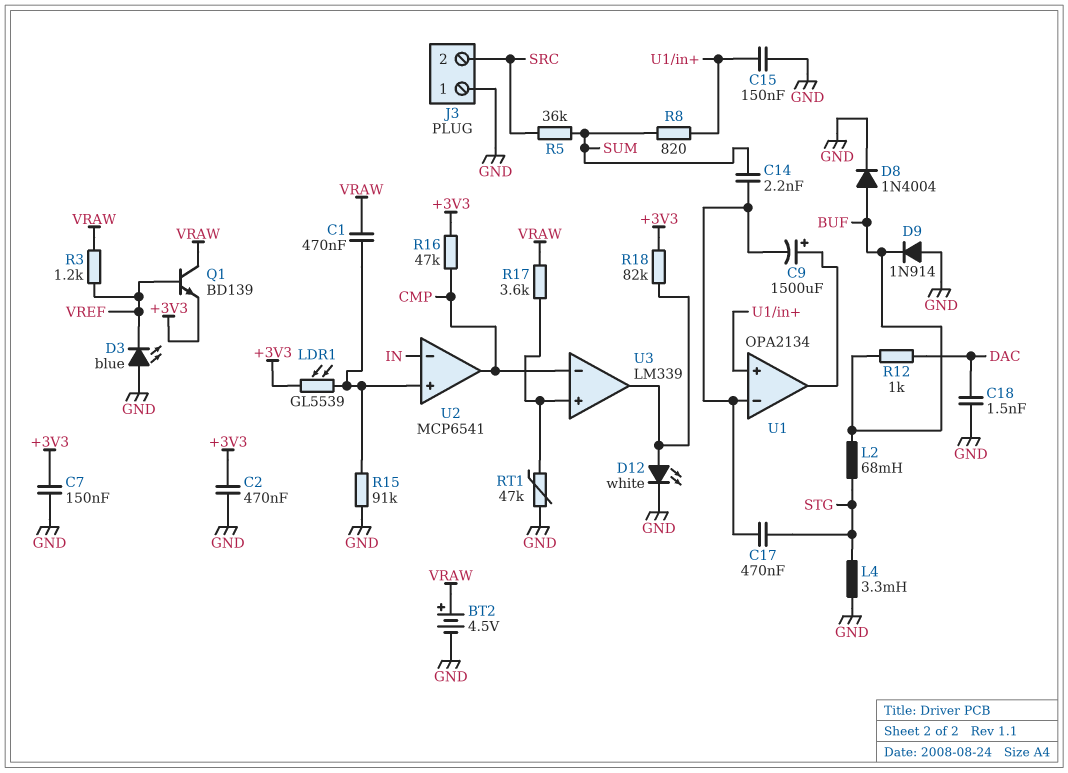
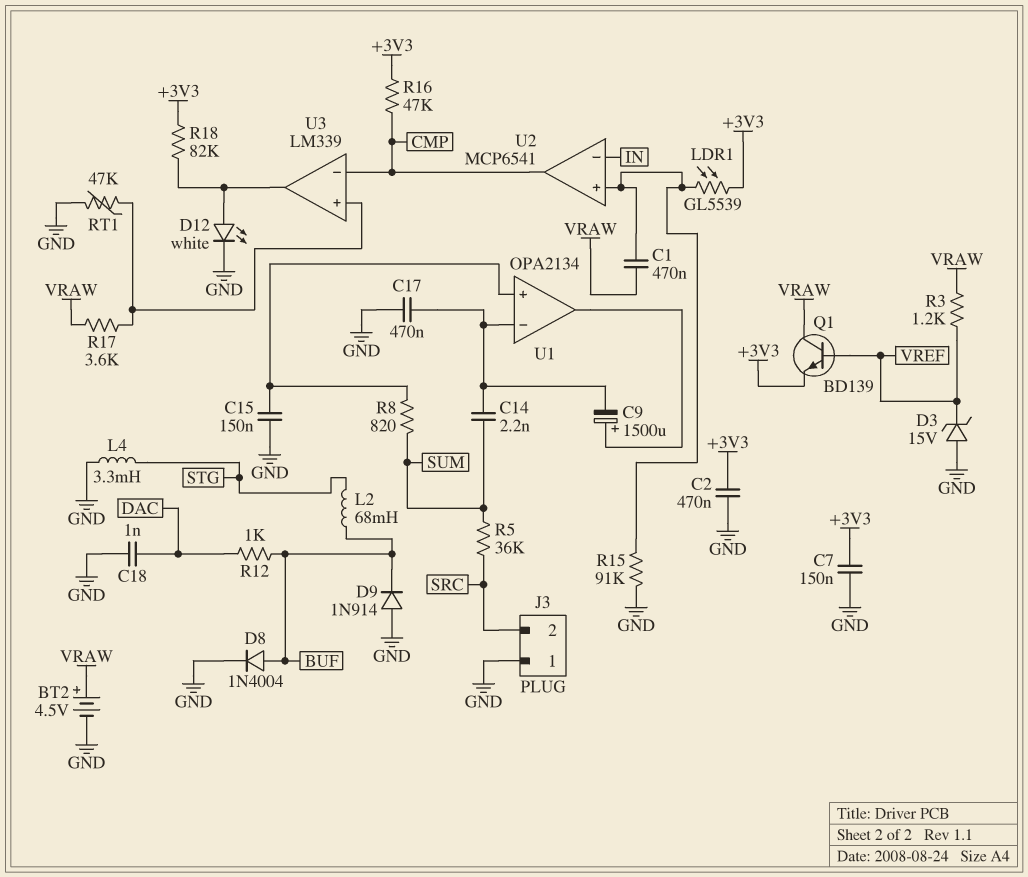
C17: 470nF (STG, U1/in-) -> 470nF (GND, U1/in-)
C18: 1.5nF (DAC, GND) -> 1nF (DAC, GND)
D3: LED blue (A GND, K VREF) -> zener 15V (A GND, K VREF)

